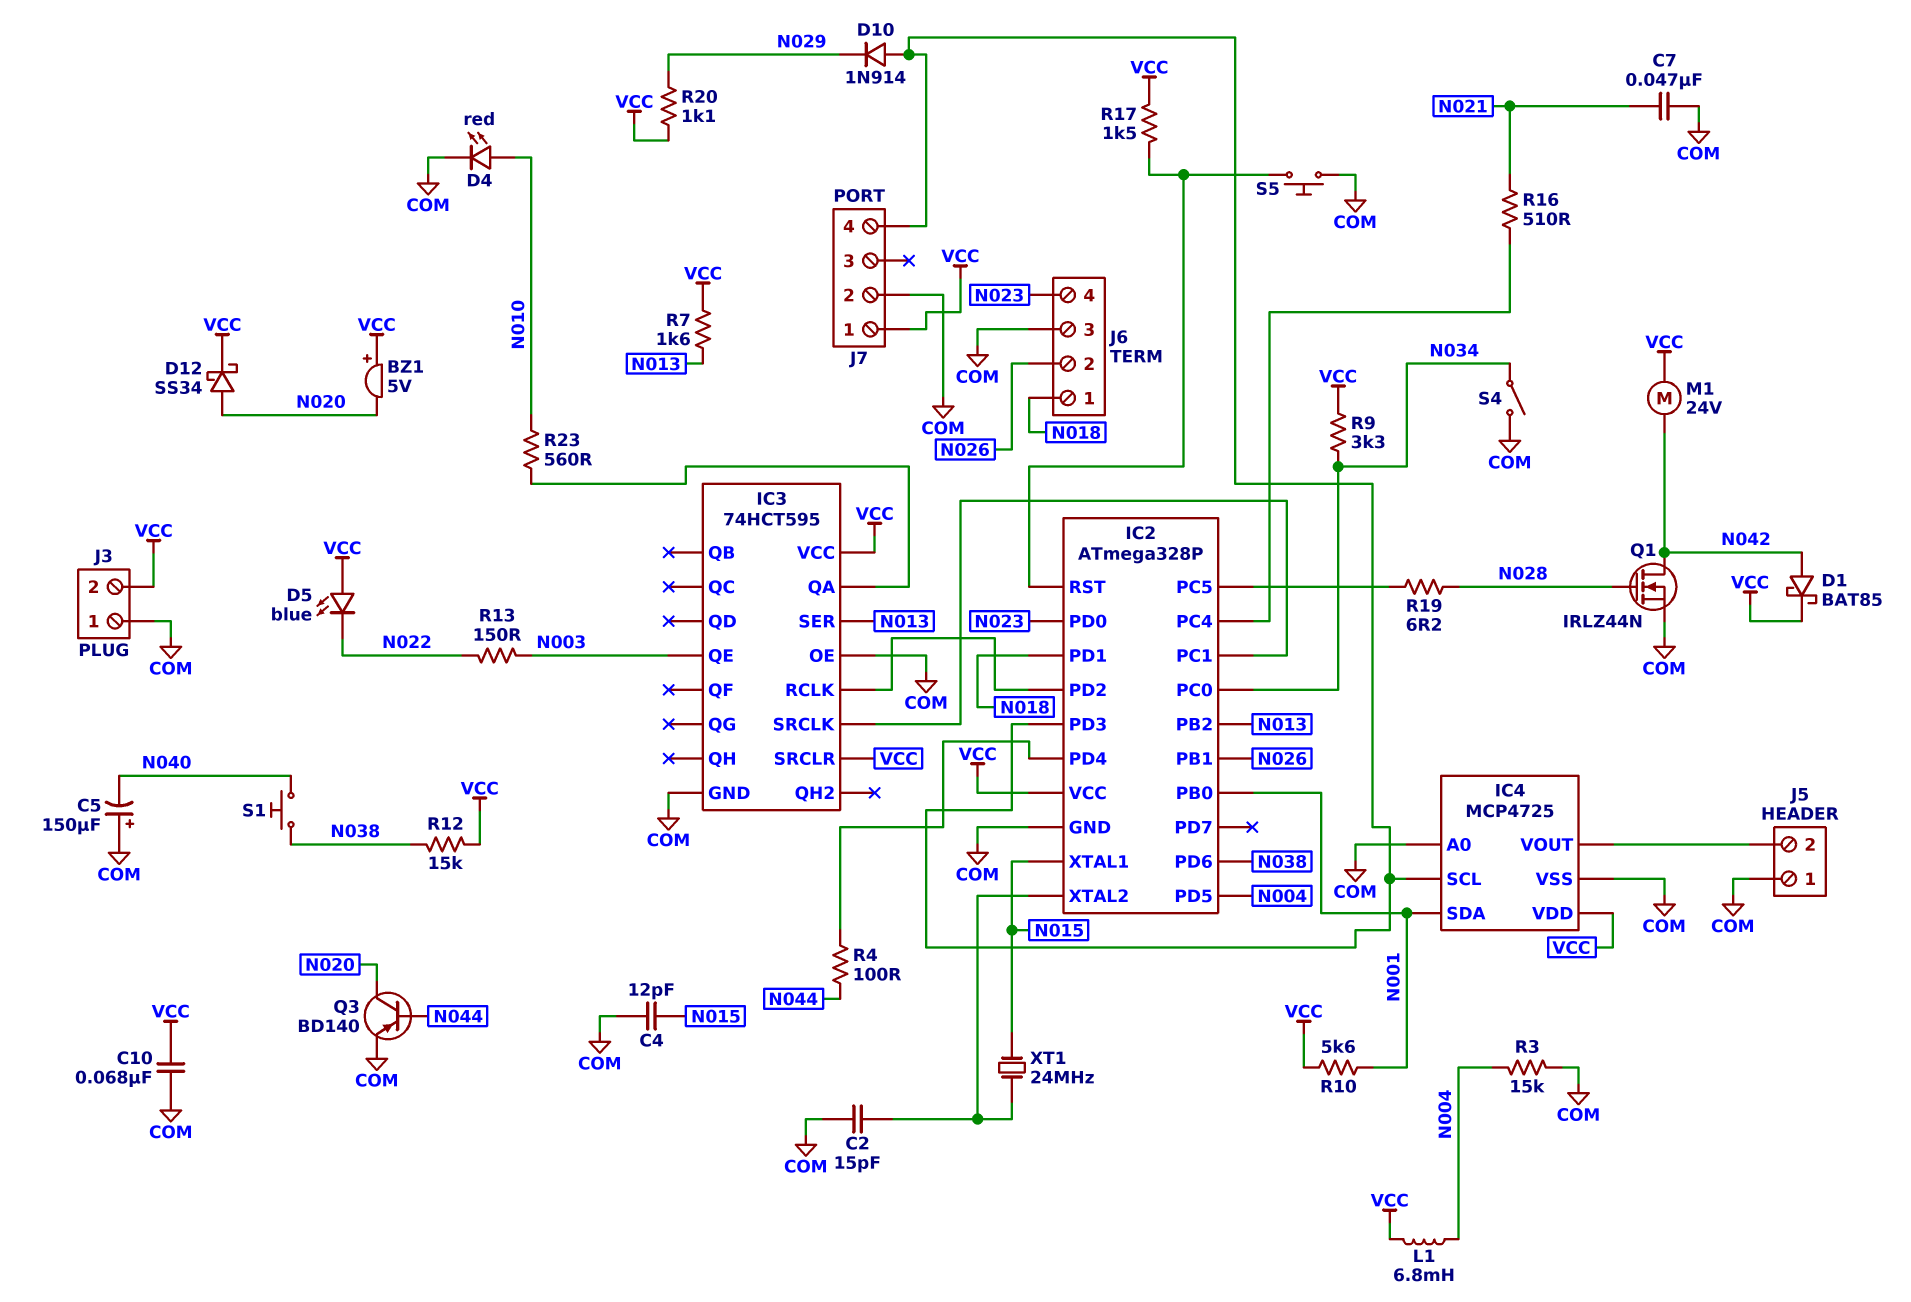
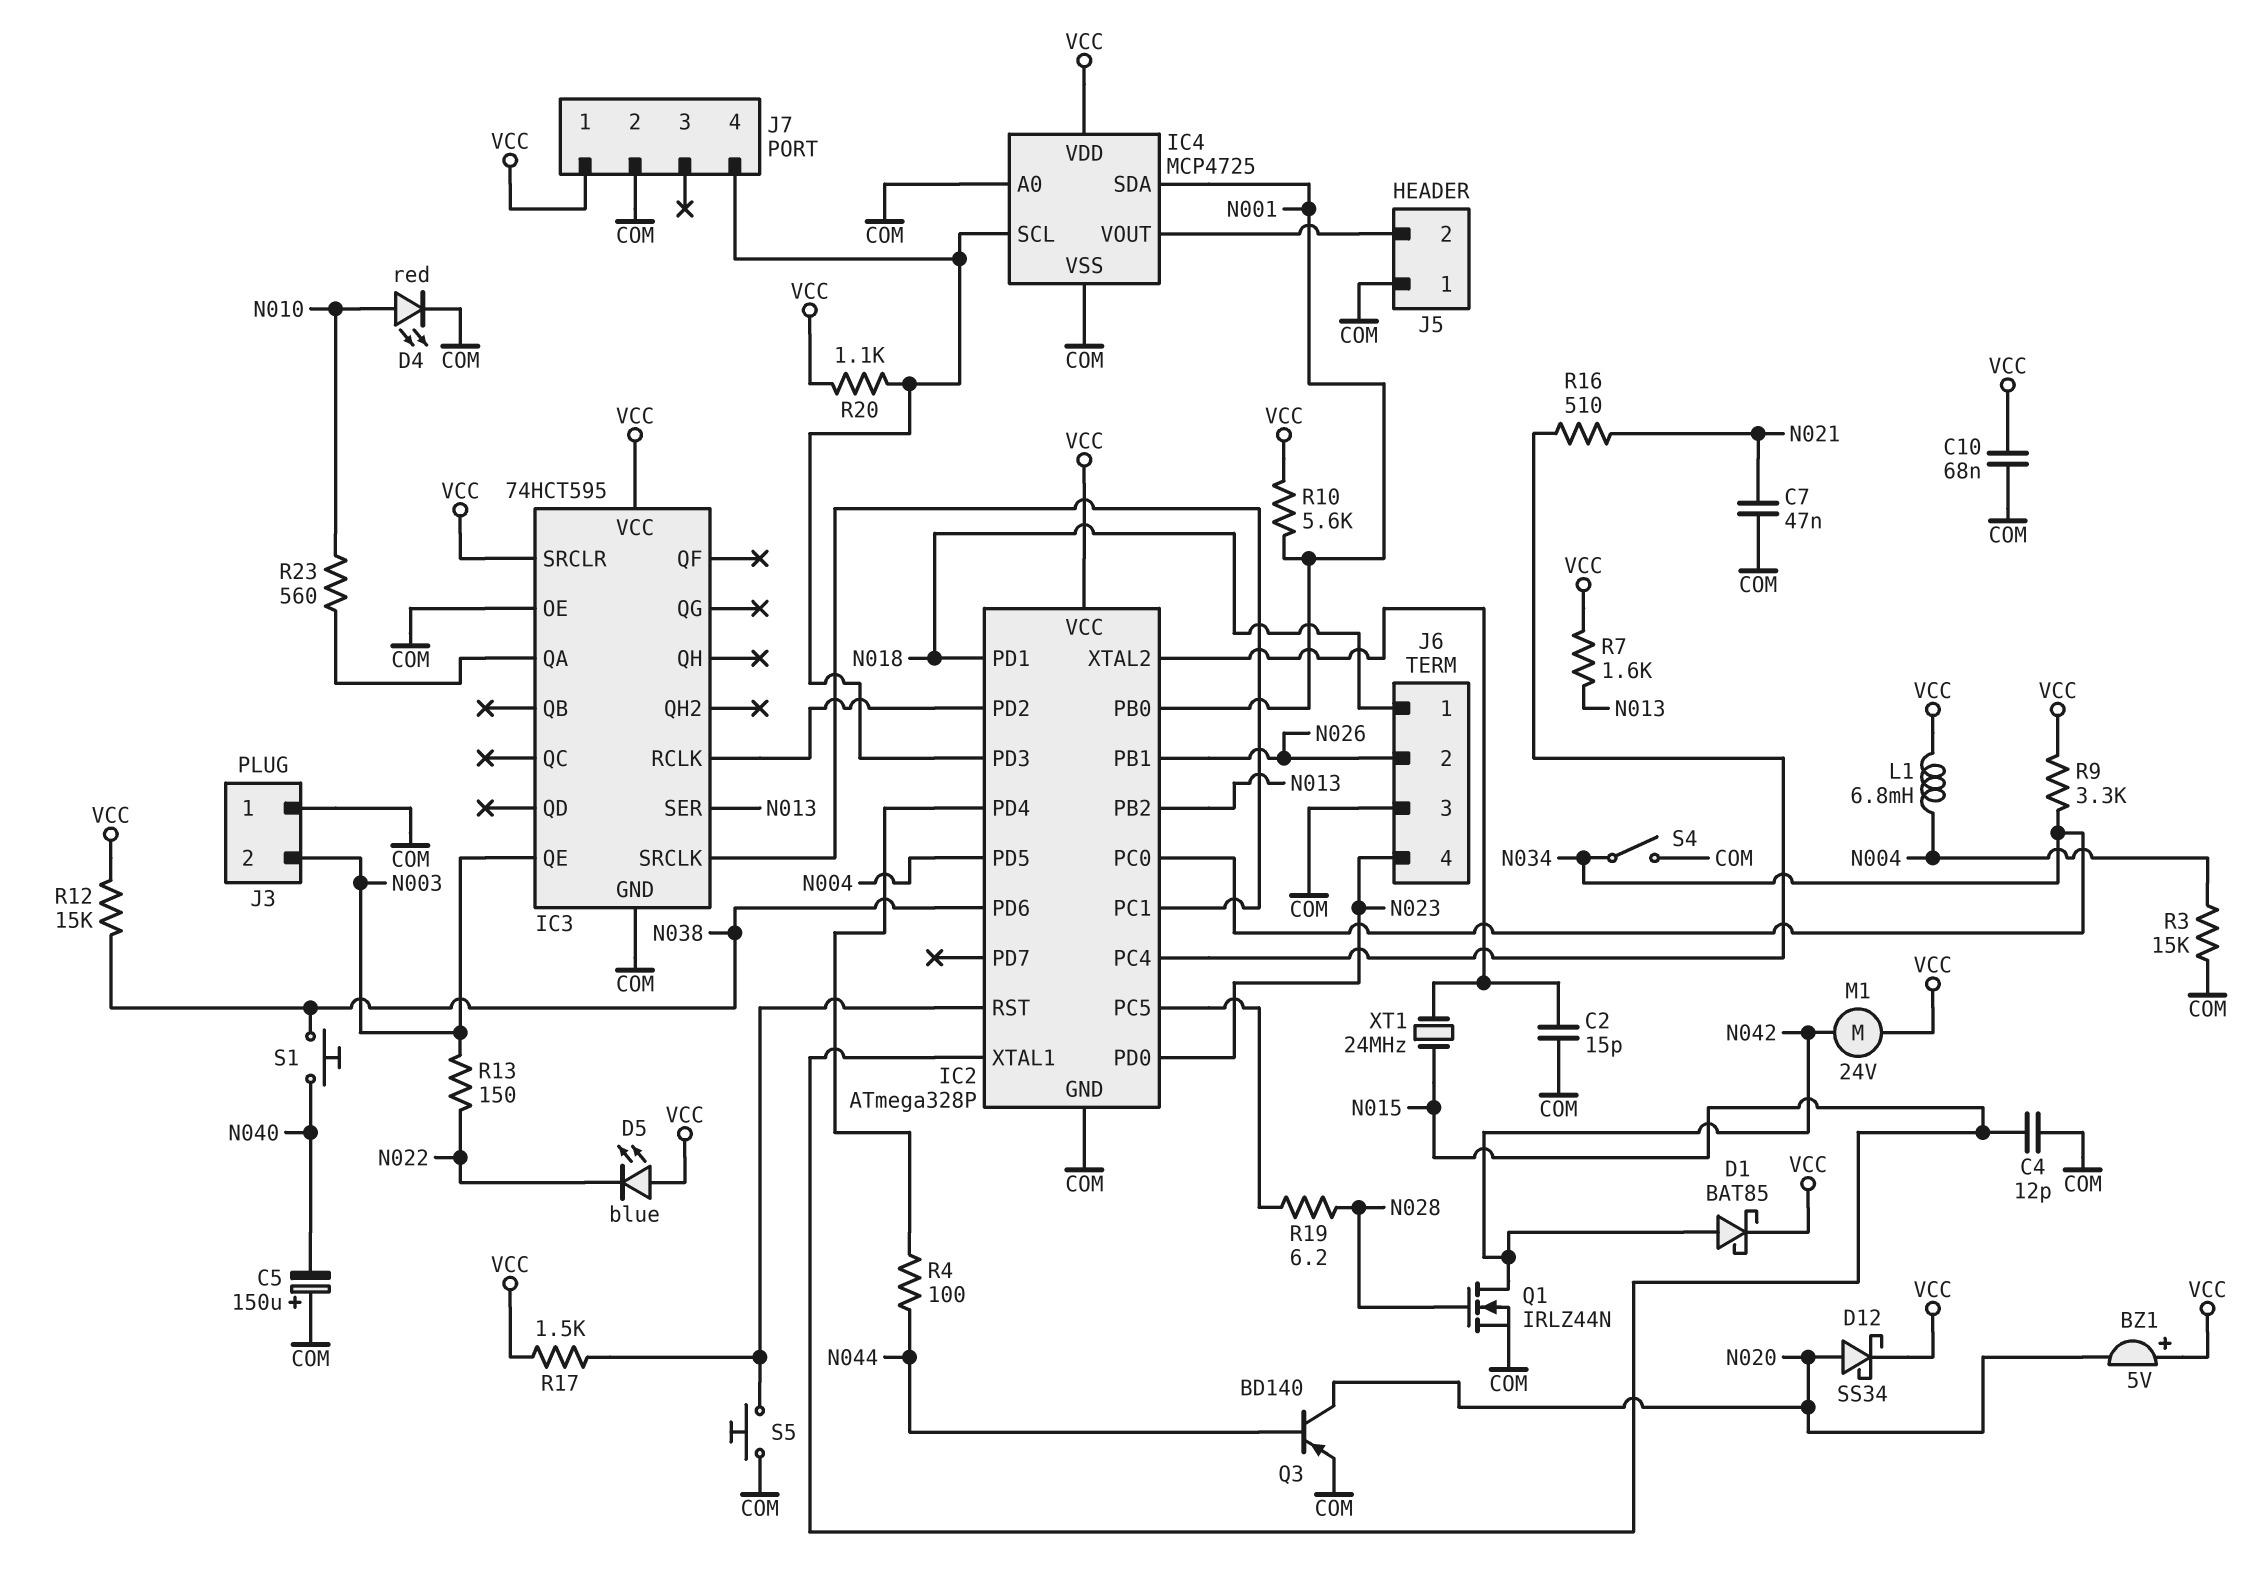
D10: diode 1N914 (A IC2/PD3, K N029) -> none
J3 pin 2: VCC -> N003
R20: 1.1k (N029, VCC) -> 1.1k (IC2/PD3, VCC)

